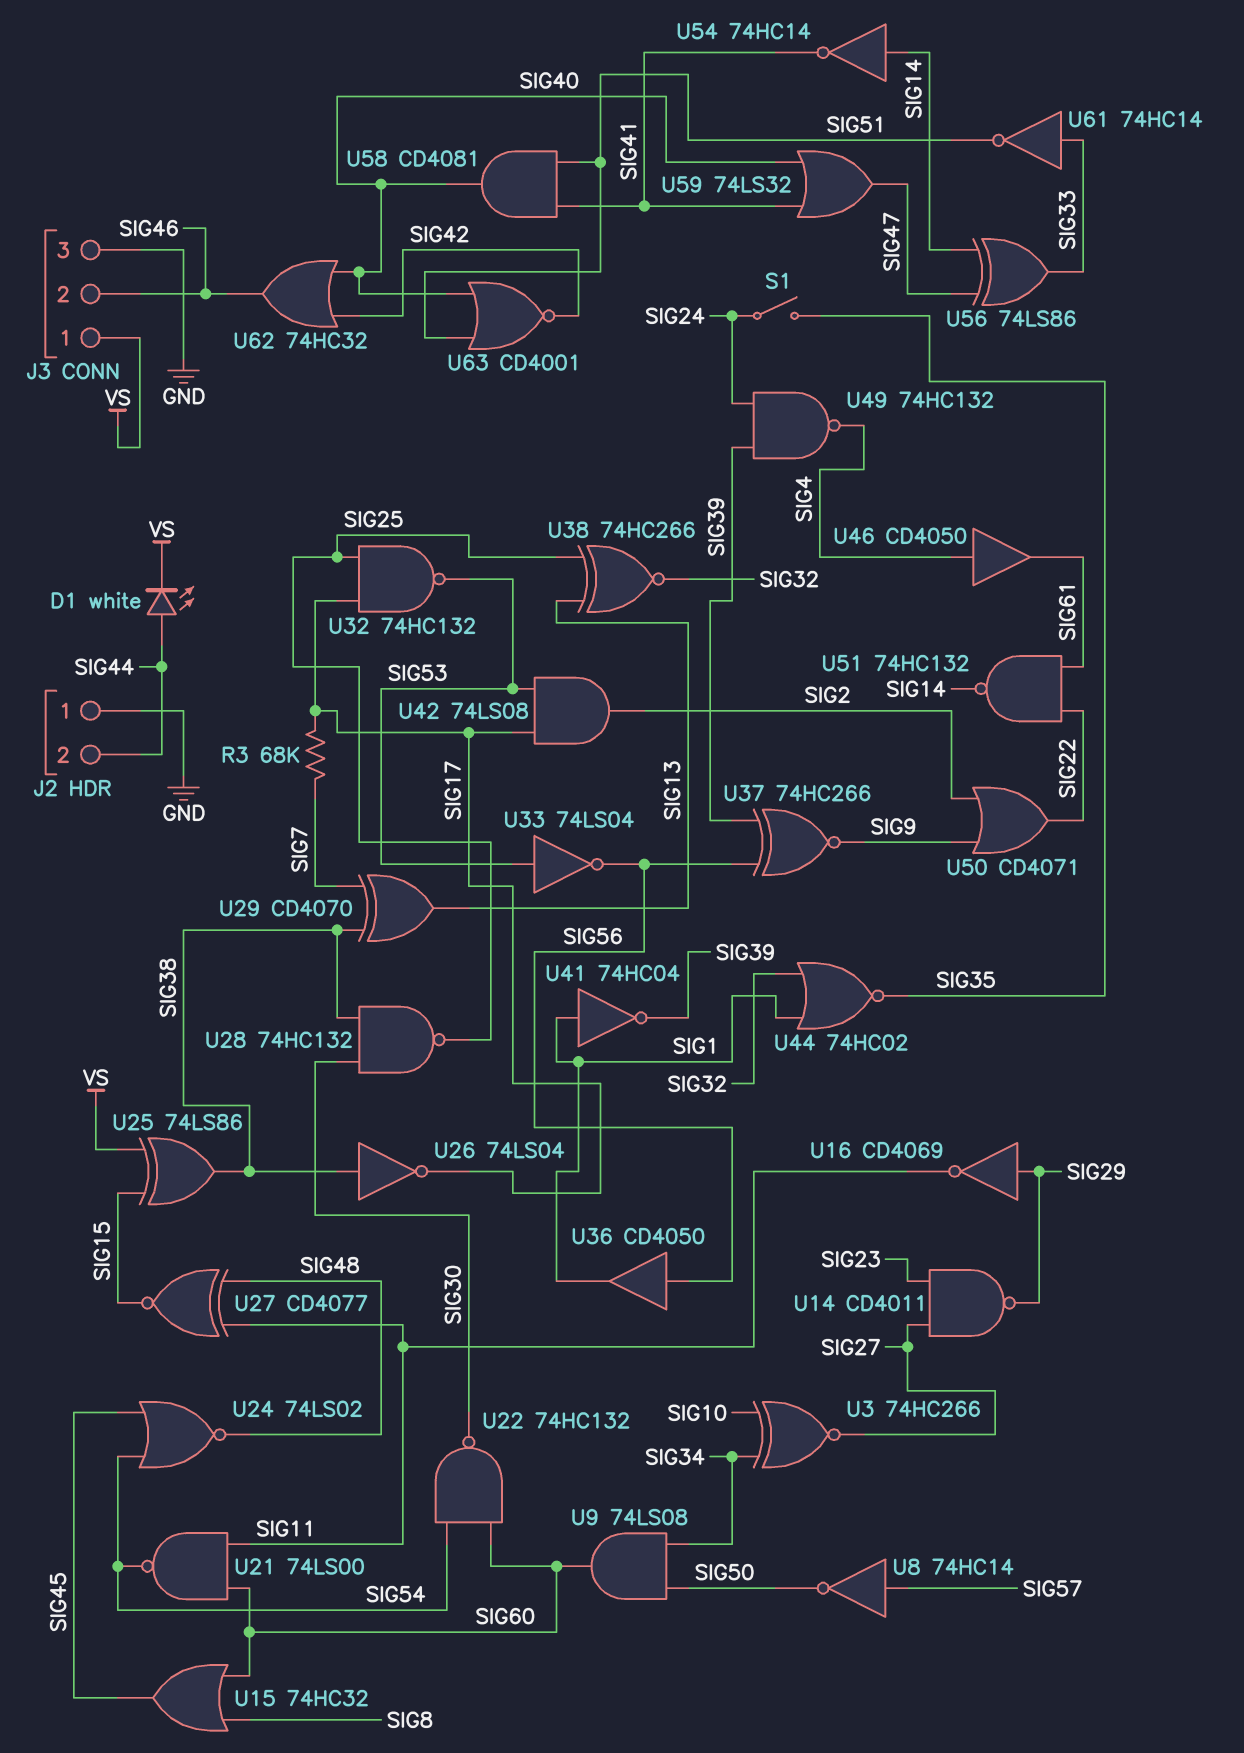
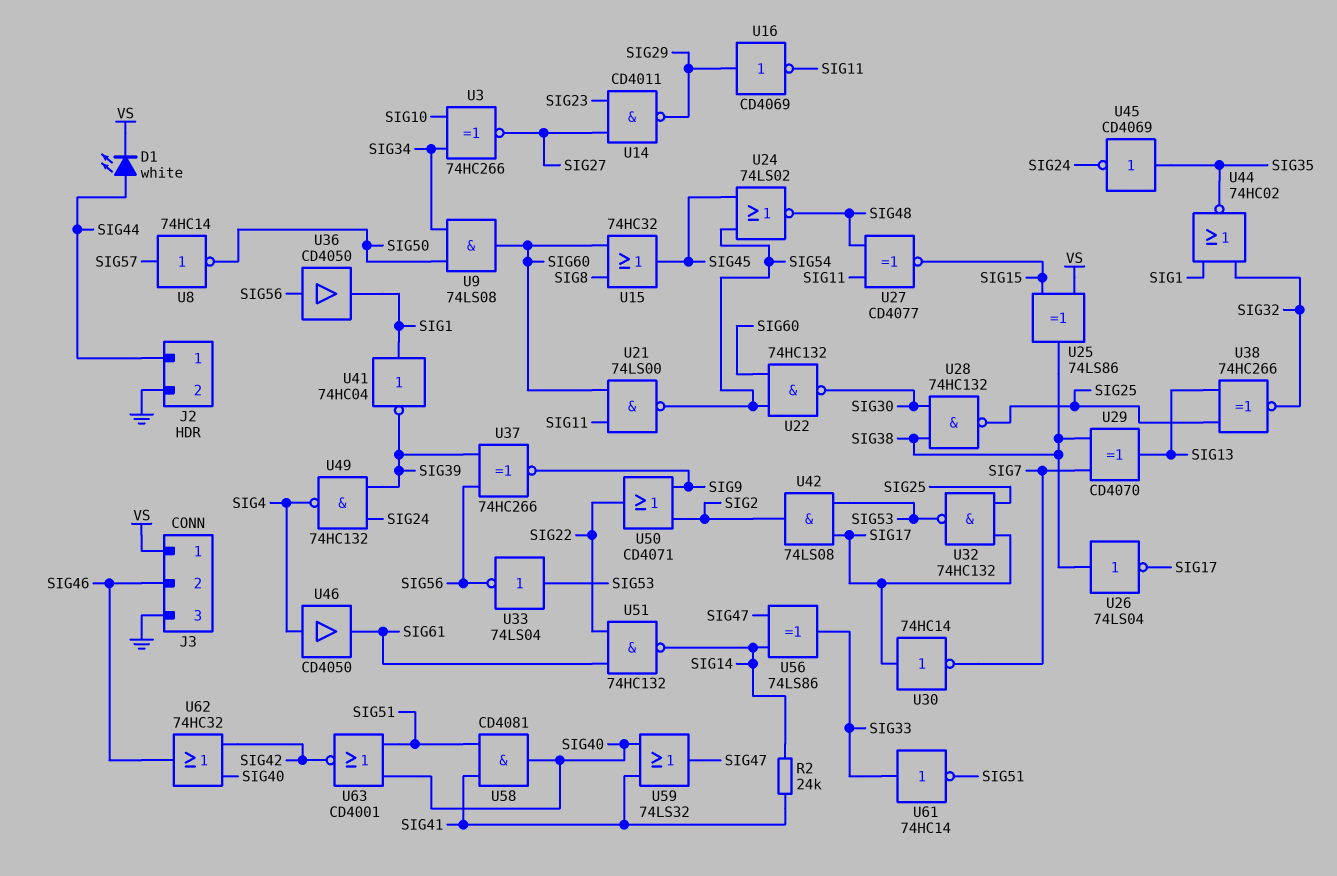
J2 pin 1: GND -> SIG44
J2 pin 2: SIG44 -> GND
R2: none -> 24k (SIG14, SIG41)
R3: 68k (SIG7, SIG17) -> none
S1: switch (SIG24, SIG35) -> none
U30: none -> NOT 74HC14 (in SIG17, out SIG7)
U45: none -> NOT CD4069 (in SIG35, out SIG24)
U54: NOT 74HC14 (in SIG14, out SIG41) -> none

